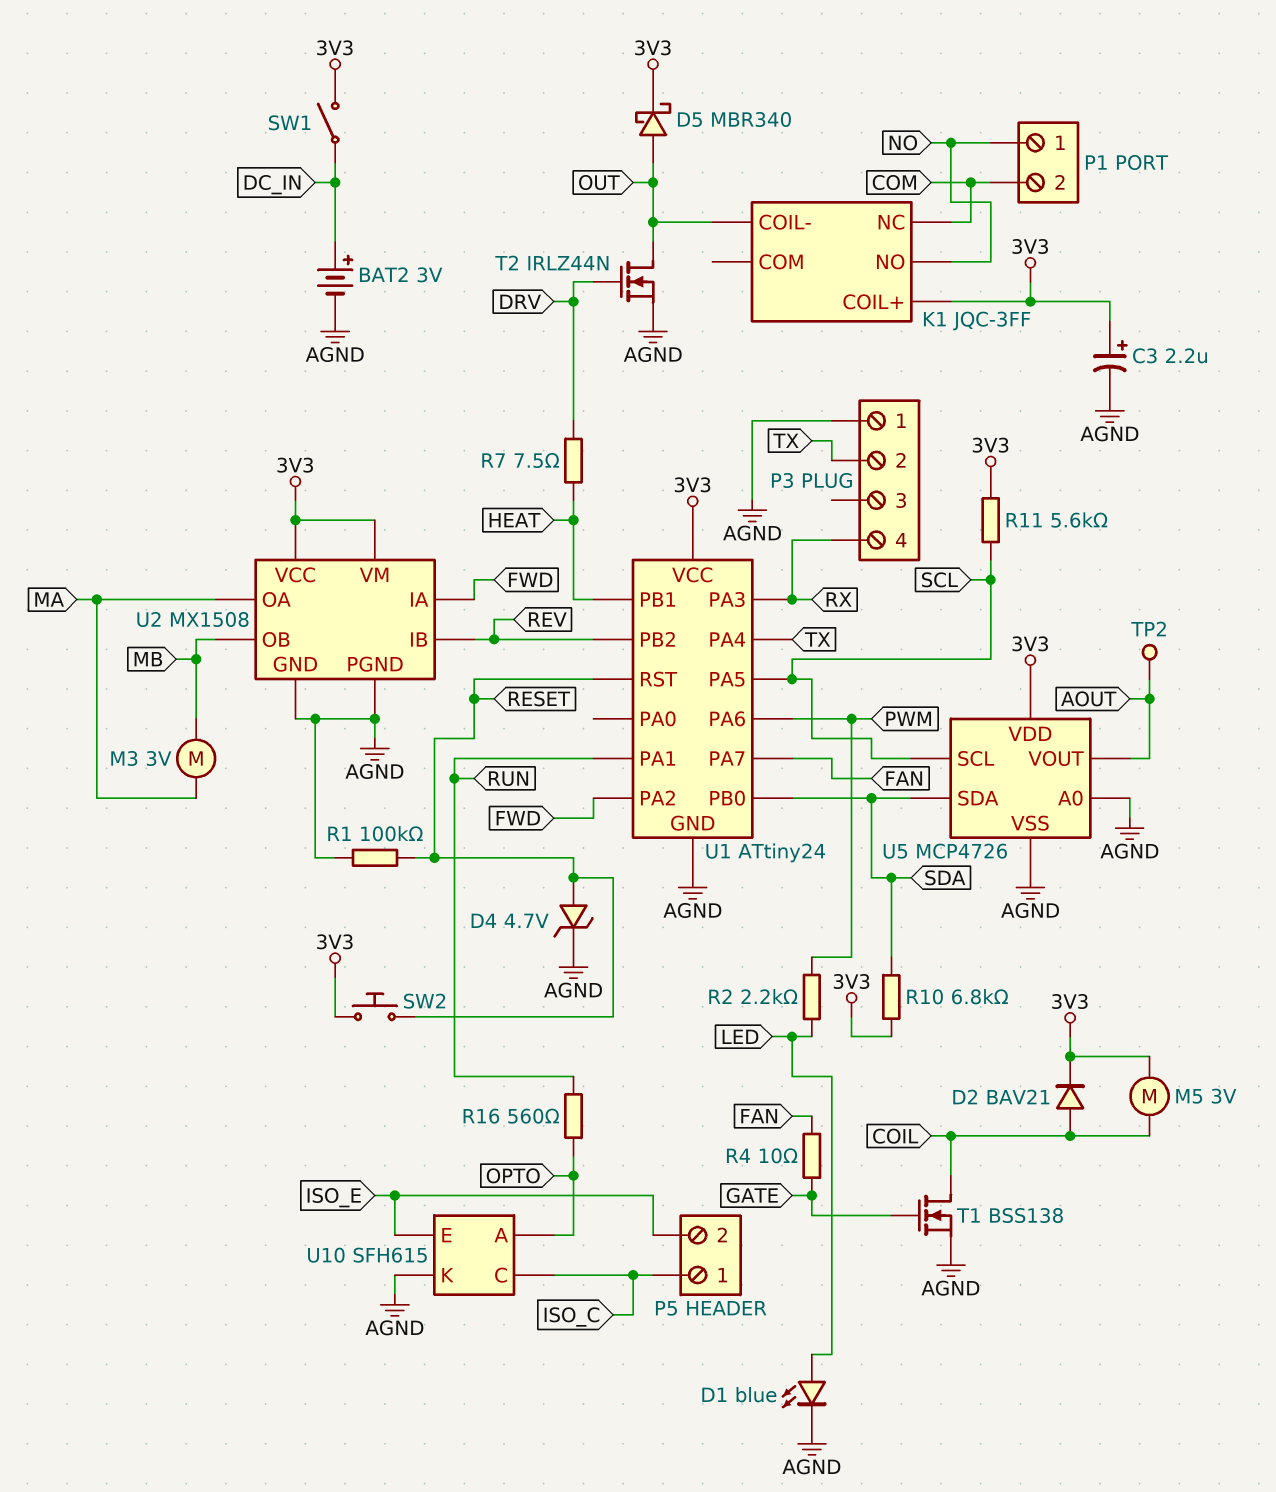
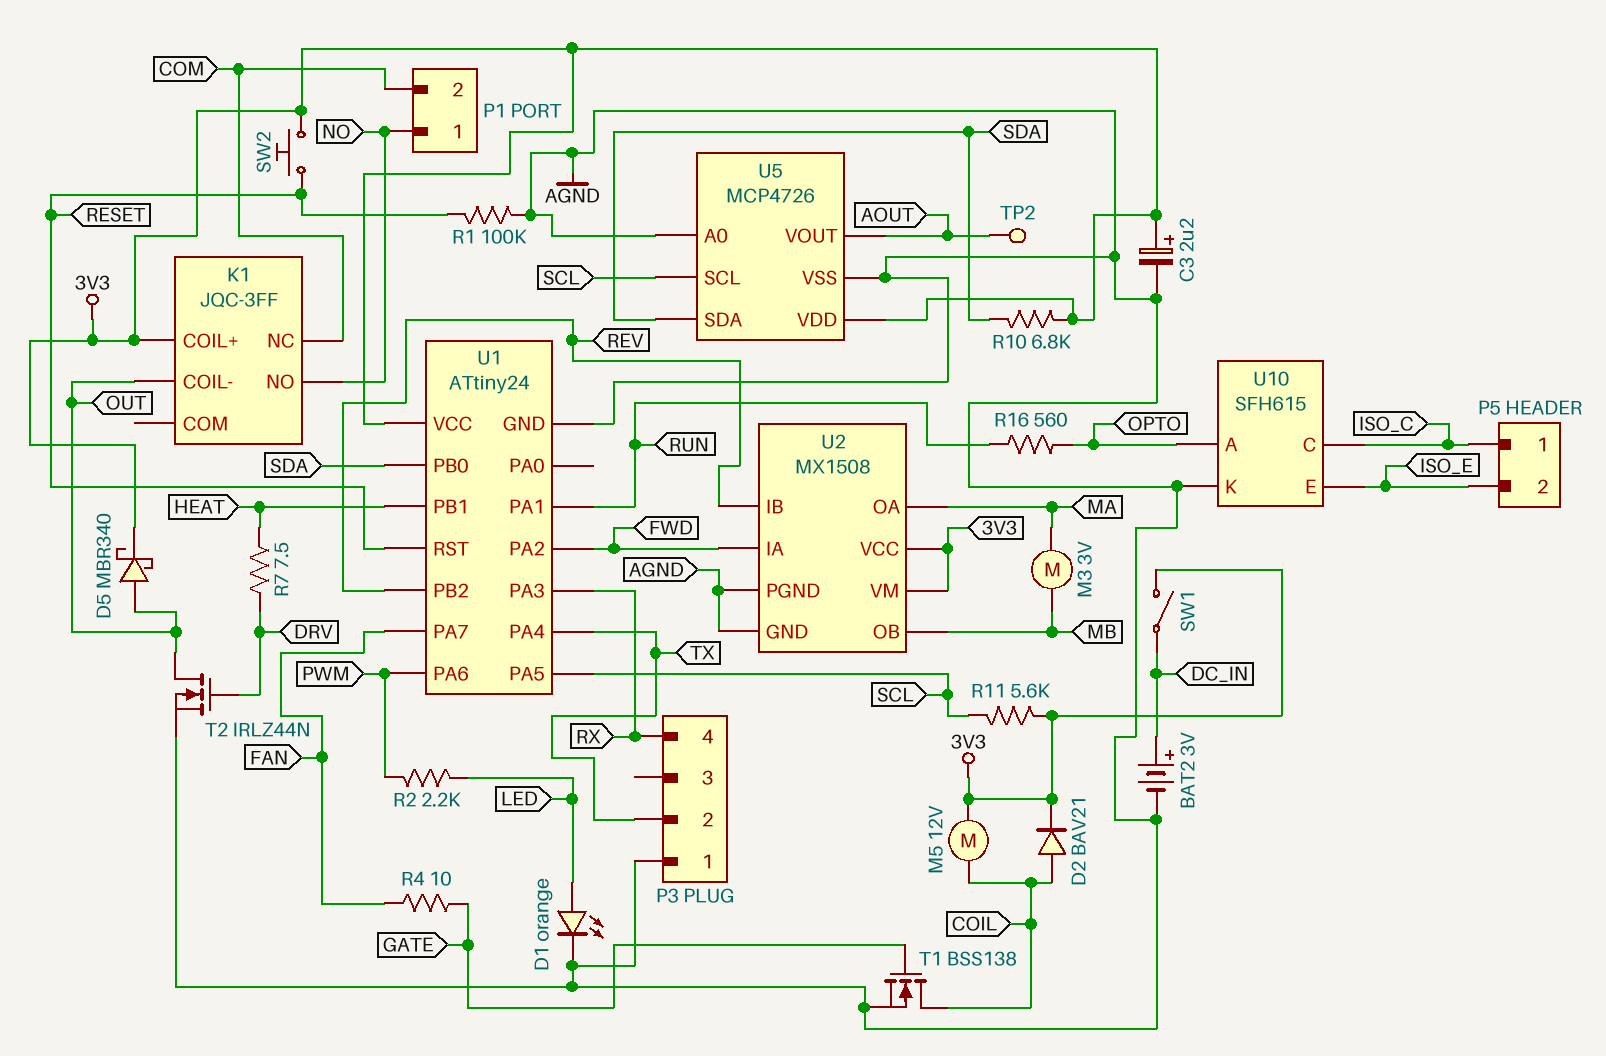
D1: LED blue (A LED, K AGND) -> LED orange (A LED, K AGND)
D4: zener 4.7V (A RESET, K AGND) -> none
M5: motor 3V (3V3, COIL) -> motor 12V (3V3, COIL)

